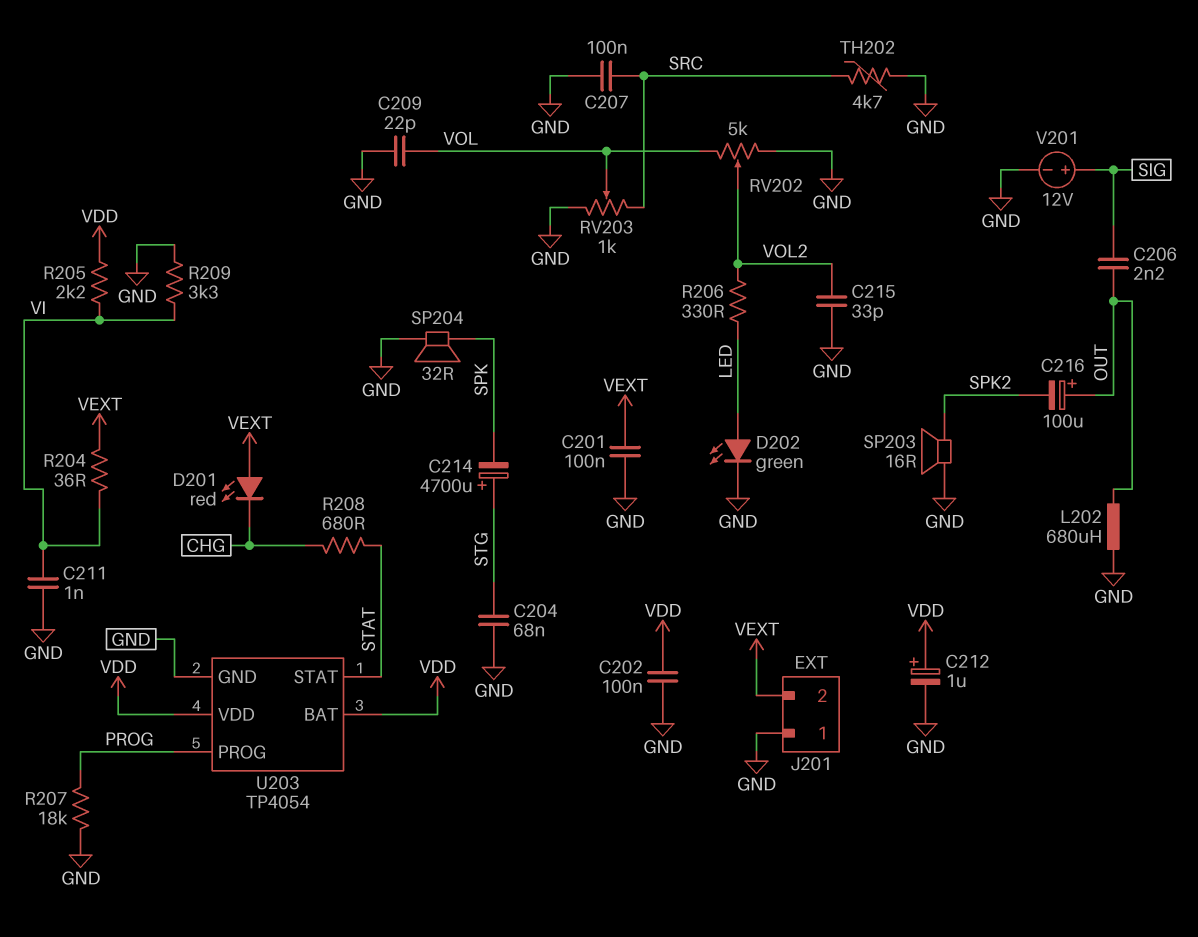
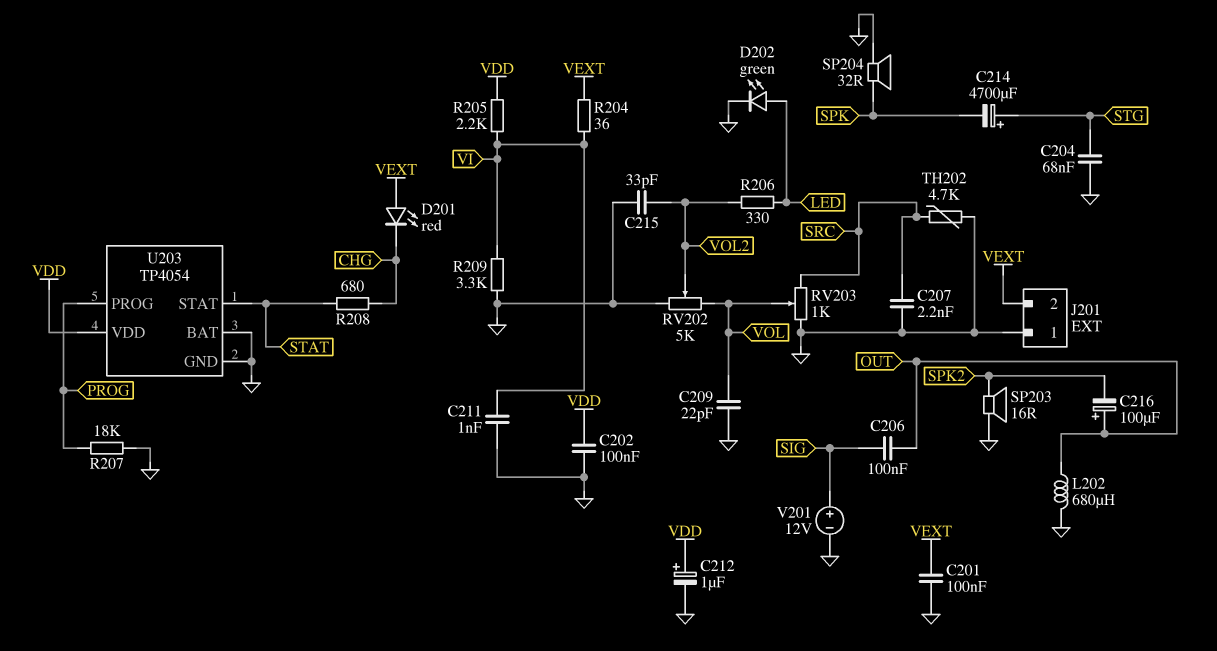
C206: 2.2nF (OUT, SIG) -> 100nF (OUT, SIG)
C207: 100nF (GND, SRC) -> 2.2nF (GND, SRC)
U203 pin BAT: VDD -> GND

